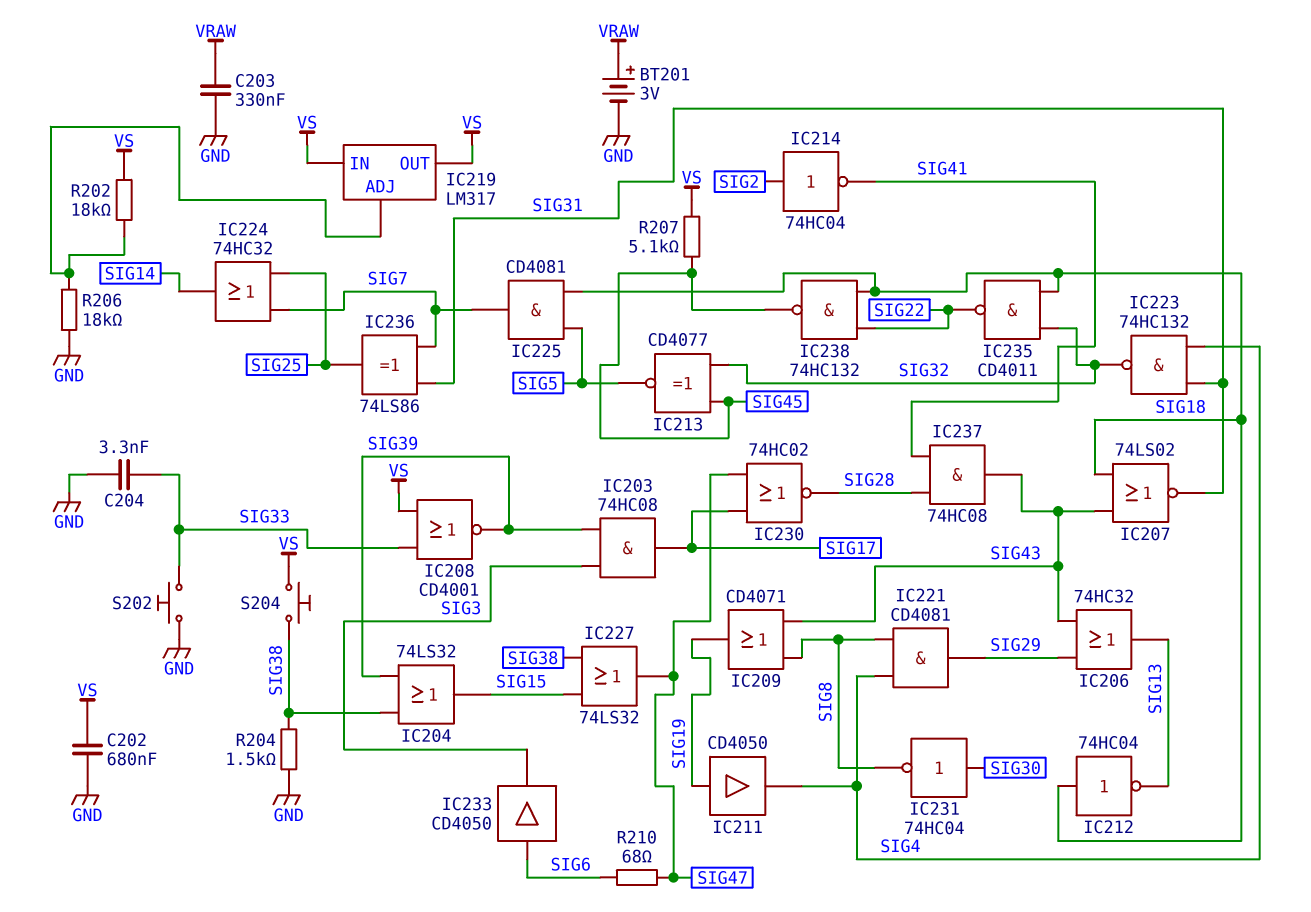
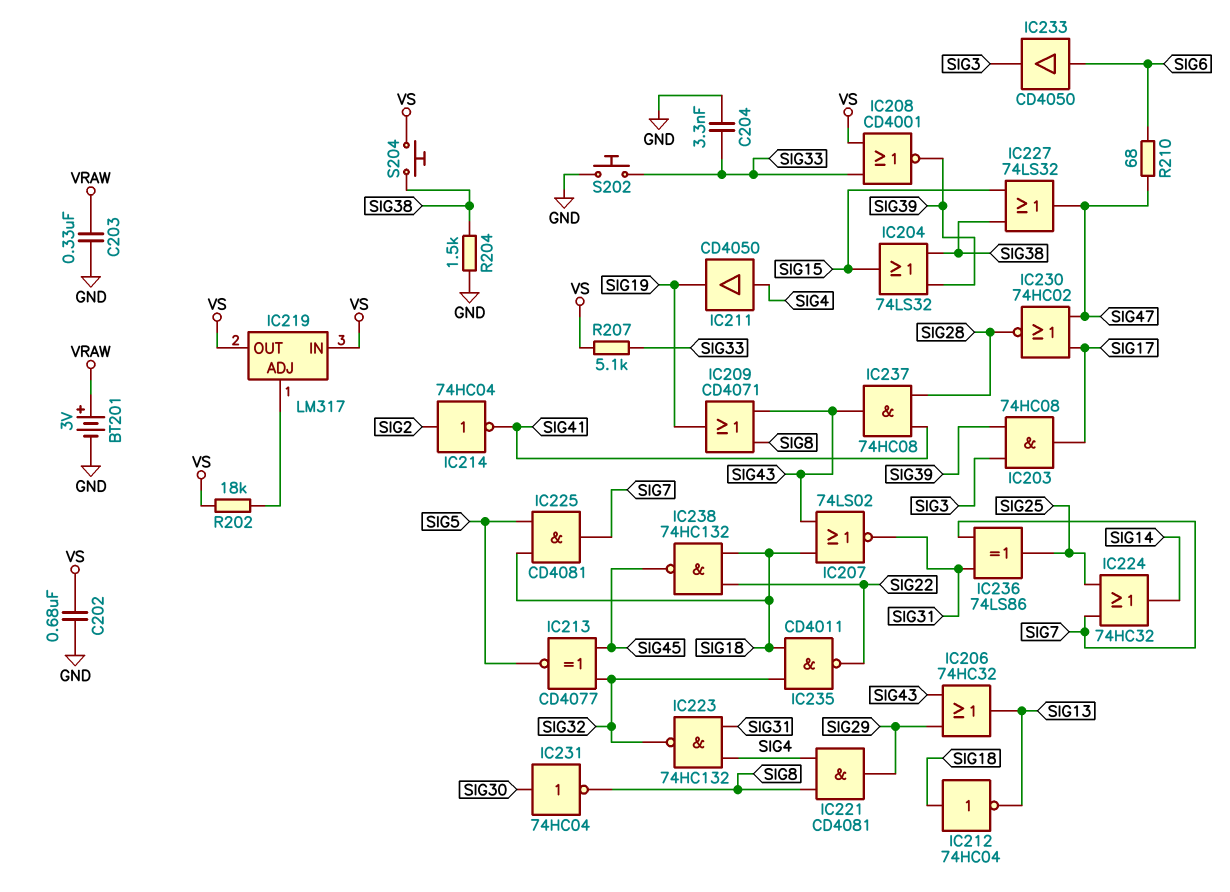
IC211: buffer CD4050 (in SIG19, out SIG4) -> buffer CD4050 (in SIG4, out SIG19)
R206: 18k (GND, IC219/ADJ) -> none
R207: 5.1k (SIG45, VS) -> 5.1k (SIG33, VS)

